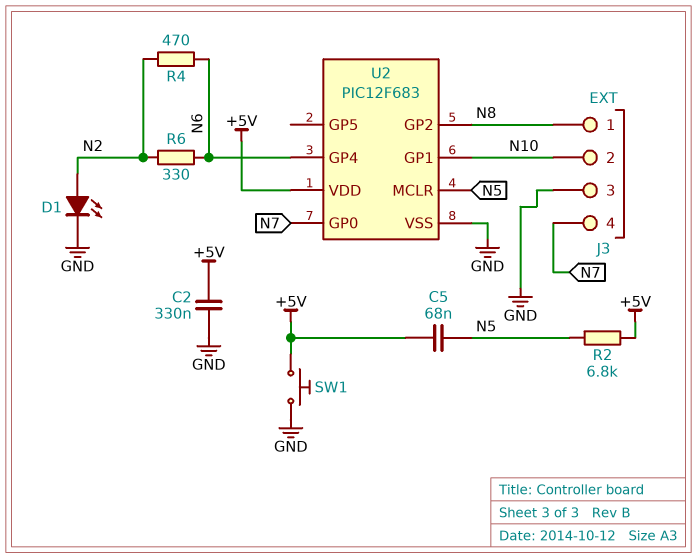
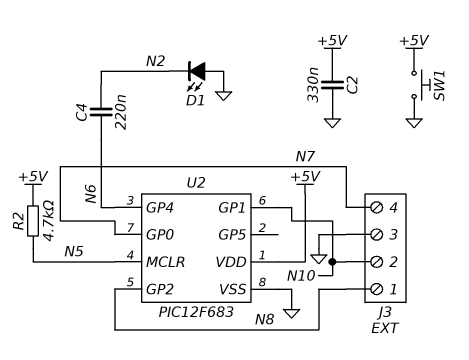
C4: none -> 220nF (N2, N6)
C5: 68nF (+5V, N5) -> none
D1: LED (A N2, K GND) -> LED (A GND, K N2)
R2: 6.8k (+5V, N5) -> 4.7k (+5V, N5)
R4: 470 (N2, N6) -> none
R6: 330 (N2, N6) -> none

